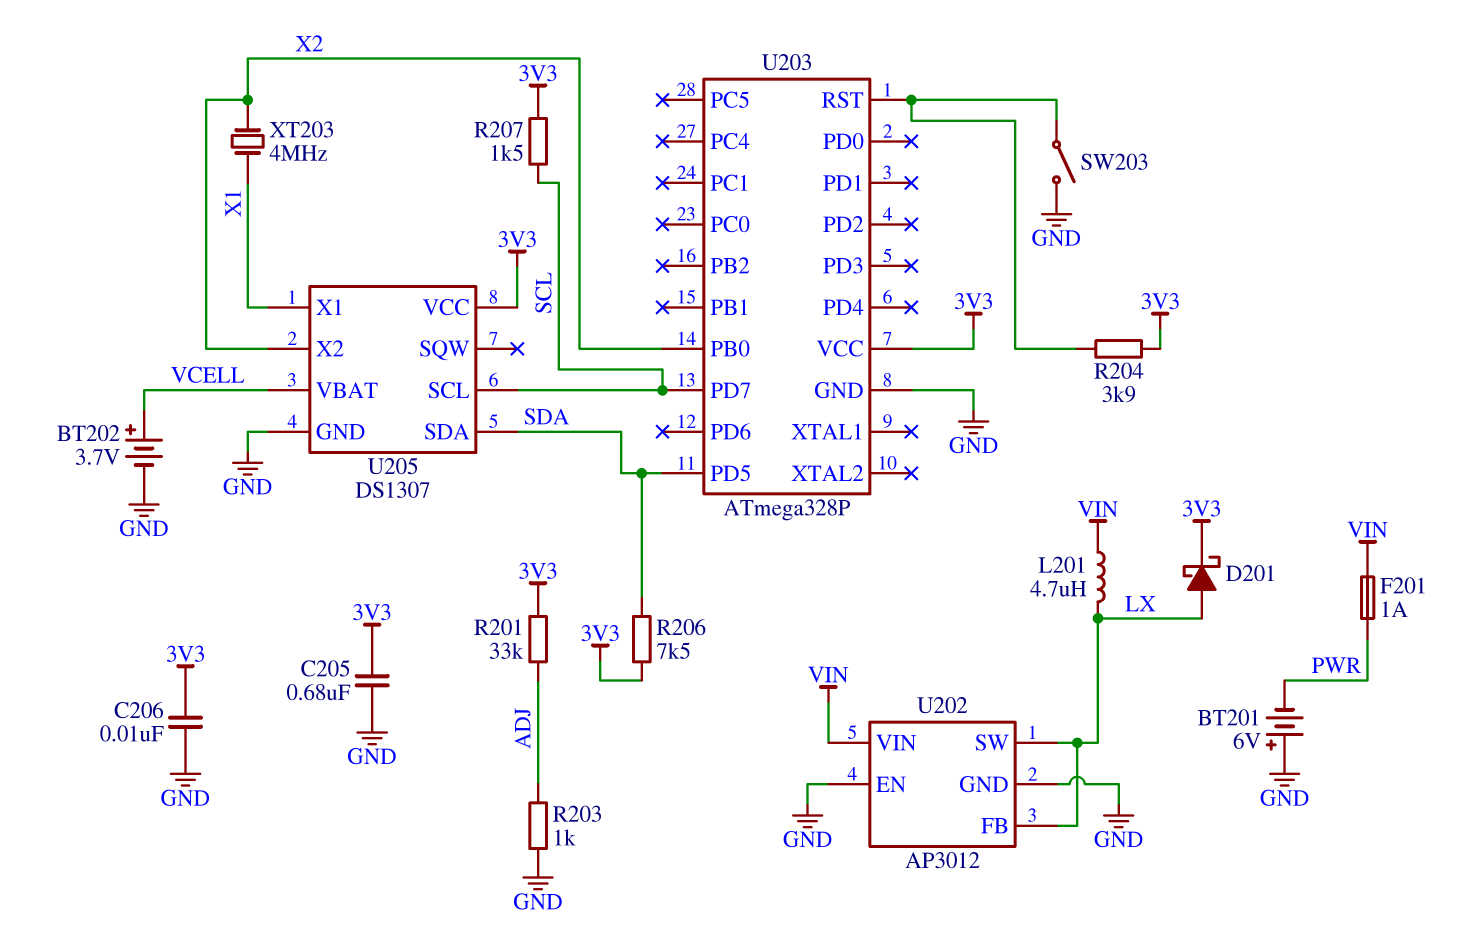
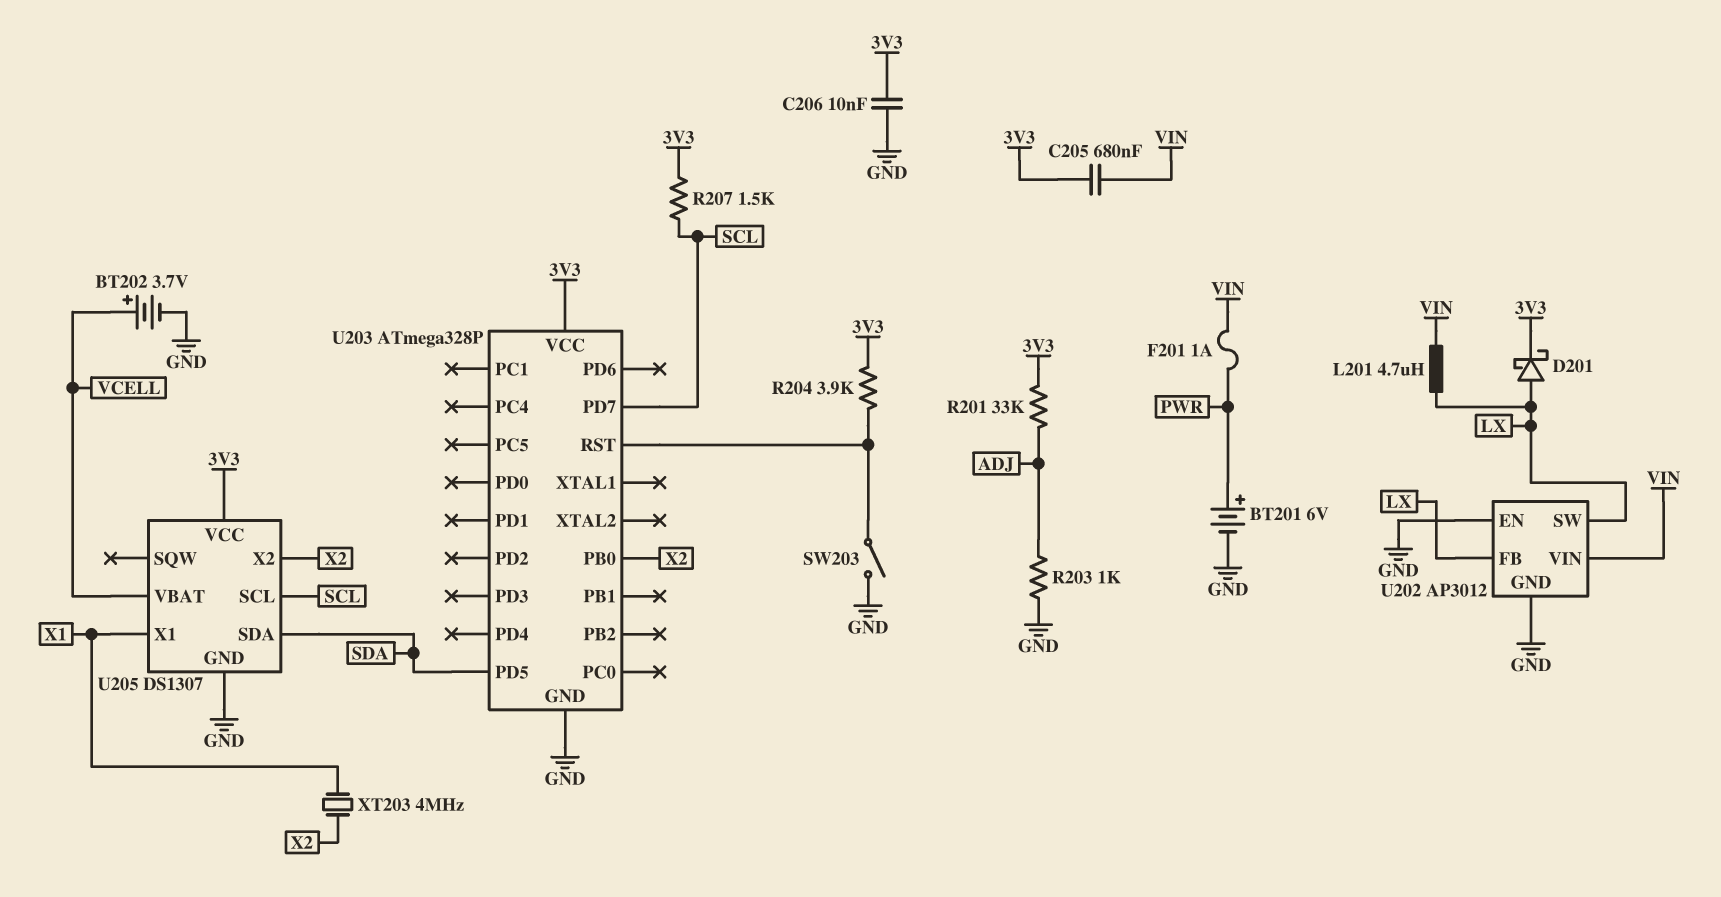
BT201: 6V (plus GND, minus PWR) -> 6V (plus PWR, minus GND)
C205: 680nF (3V3, GND) -> 680nF (3V3, VIN)
R206: 7.5k (3V3, SDA) -> none

